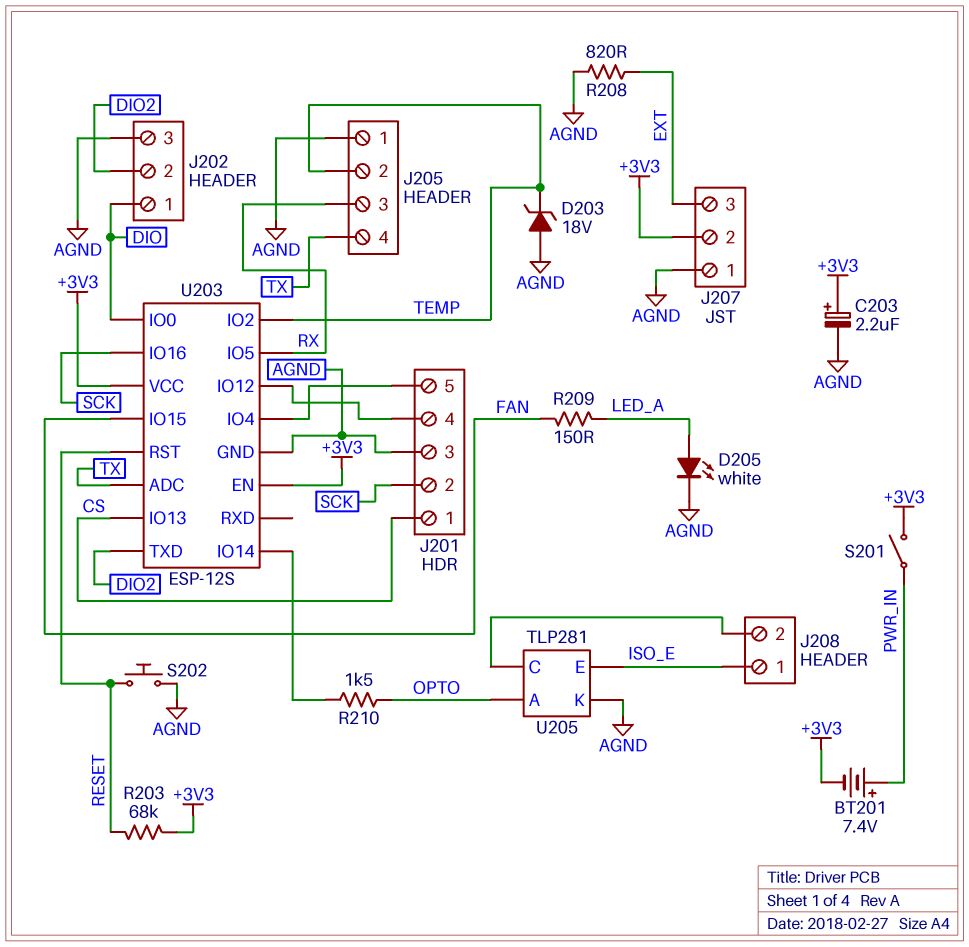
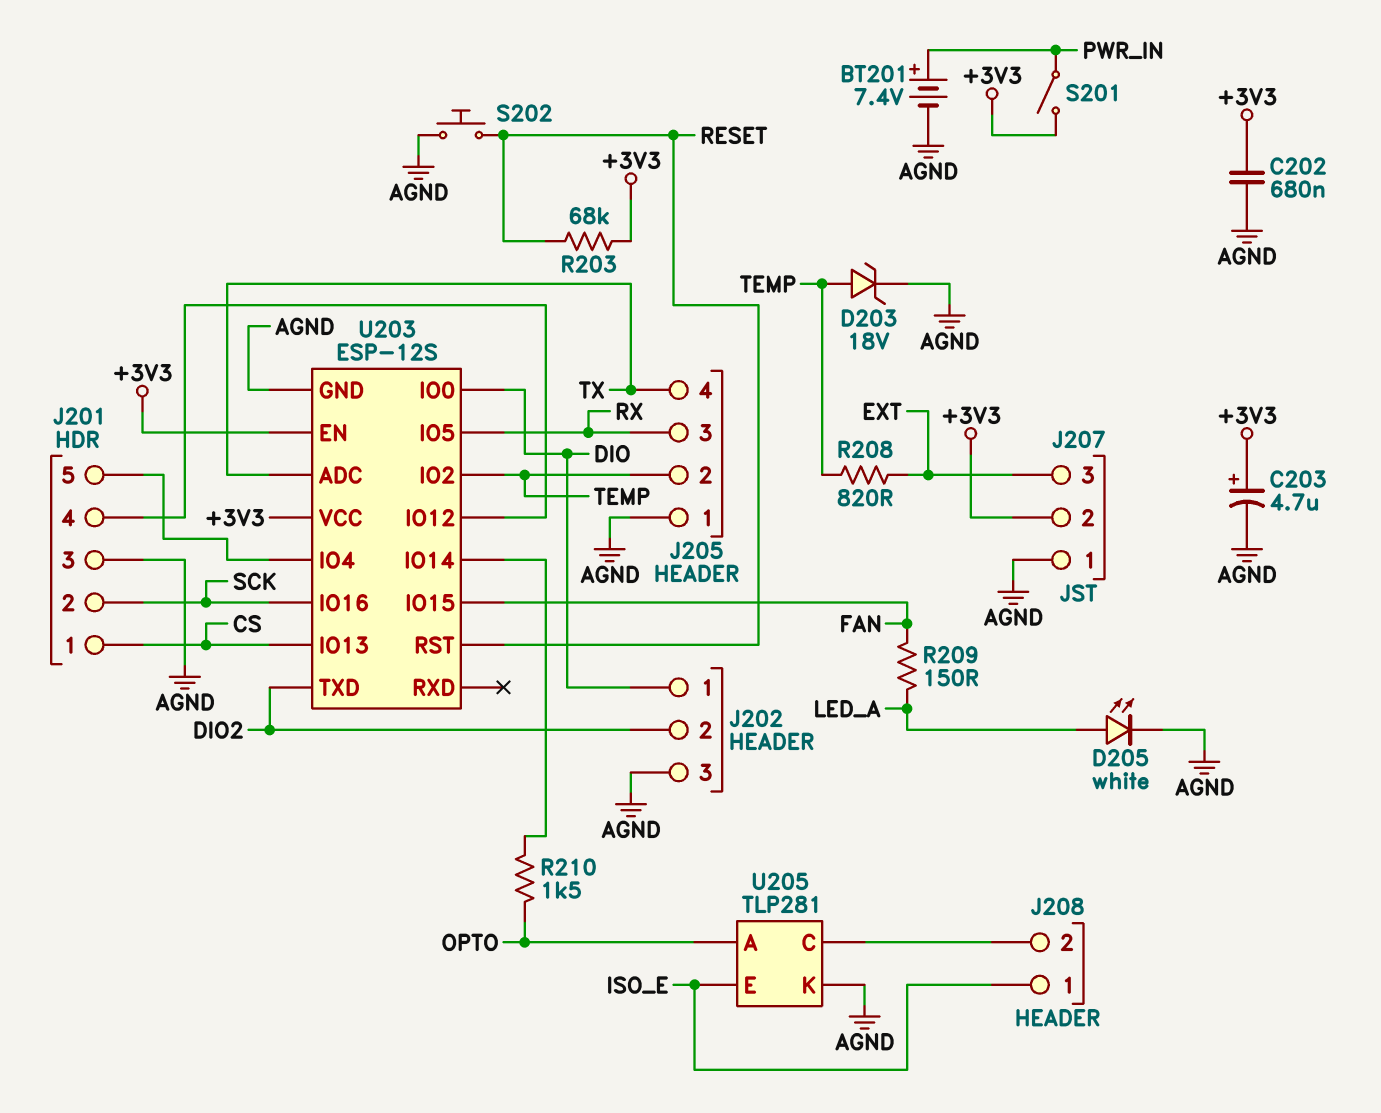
BT201: 7.4V (plus PWR_IN, minus +3V3) -> 7.4V (plus PWR_IN, minus AGND)
C202: none -> 680nF (+3V3, AGND)
C203: 2.2uF (plus +3V3, minus AGND) -> 4.7uF (plus +3V3, minus AGND)
D203: zener 18V (A AGND, K TEMP) -> zener 18V (A TEMP, K AGND)
R208: 820 (AGND, EXT) -> 820 (EXT, TEMP)

